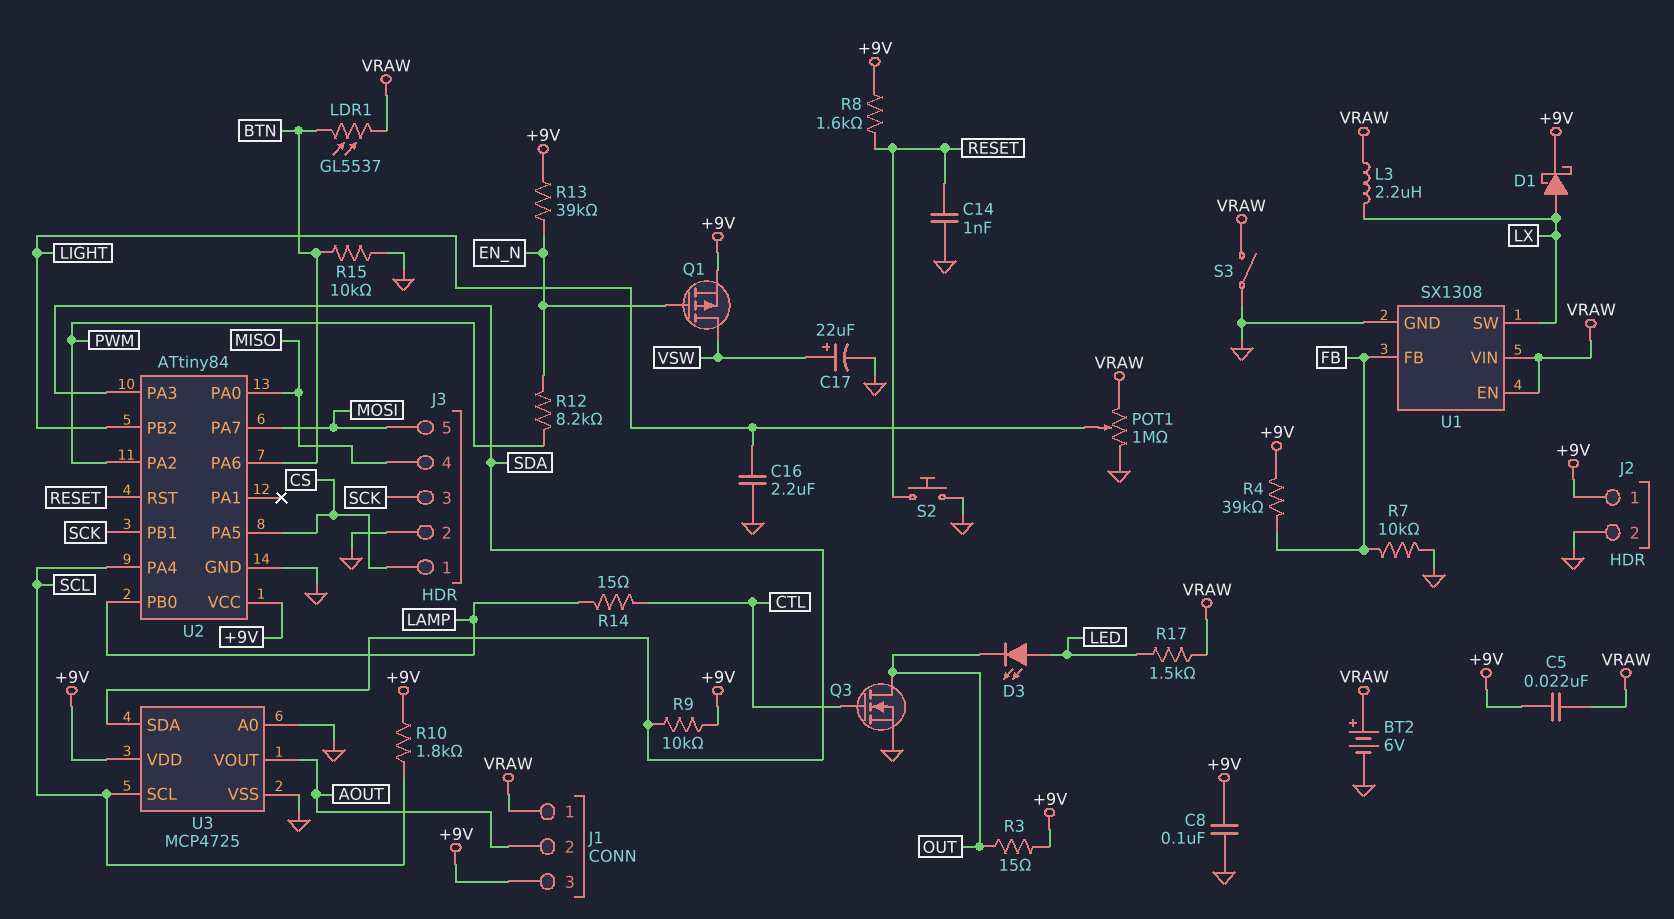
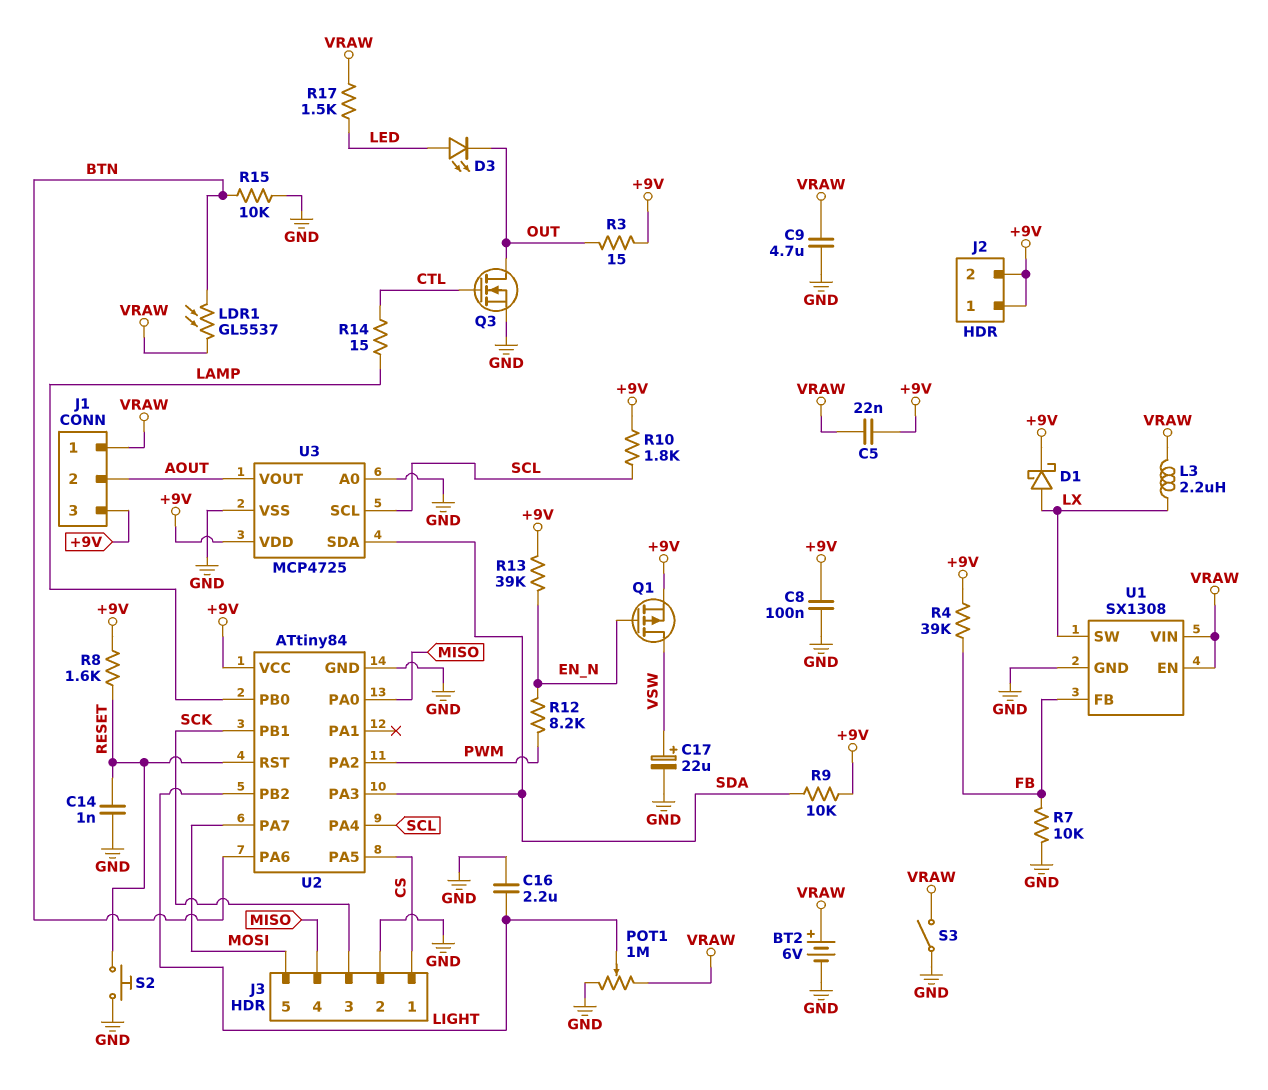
C9: none -> 4.7uF (GND, VRAW)
J2 pin 2: GND -> +9V

